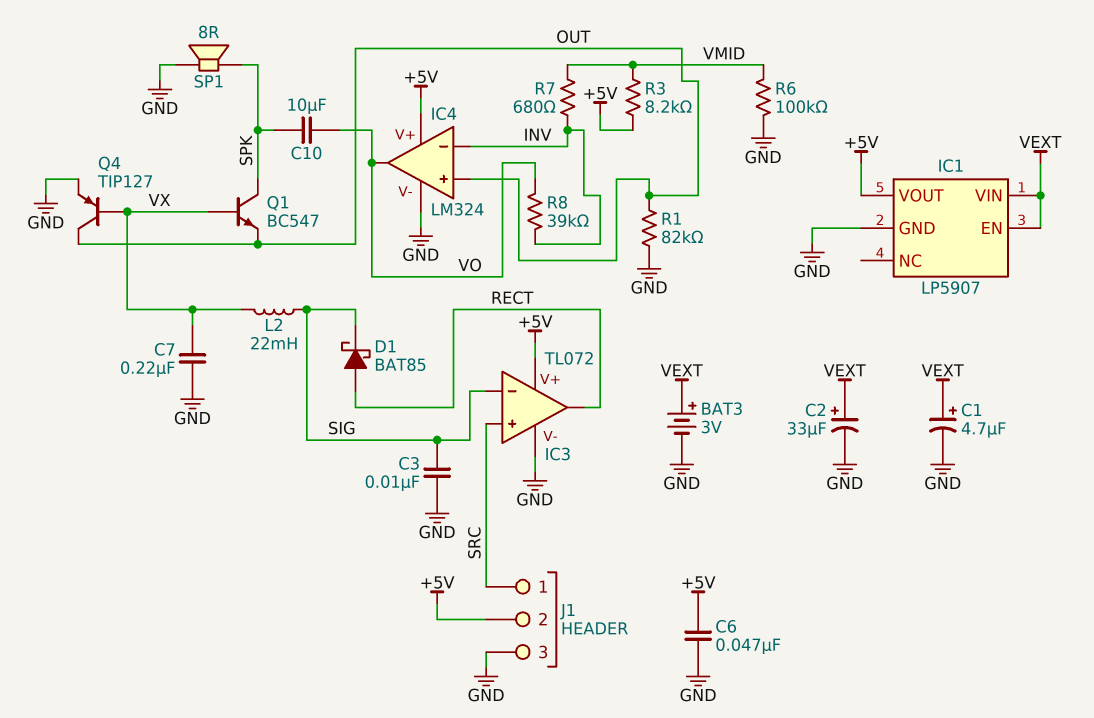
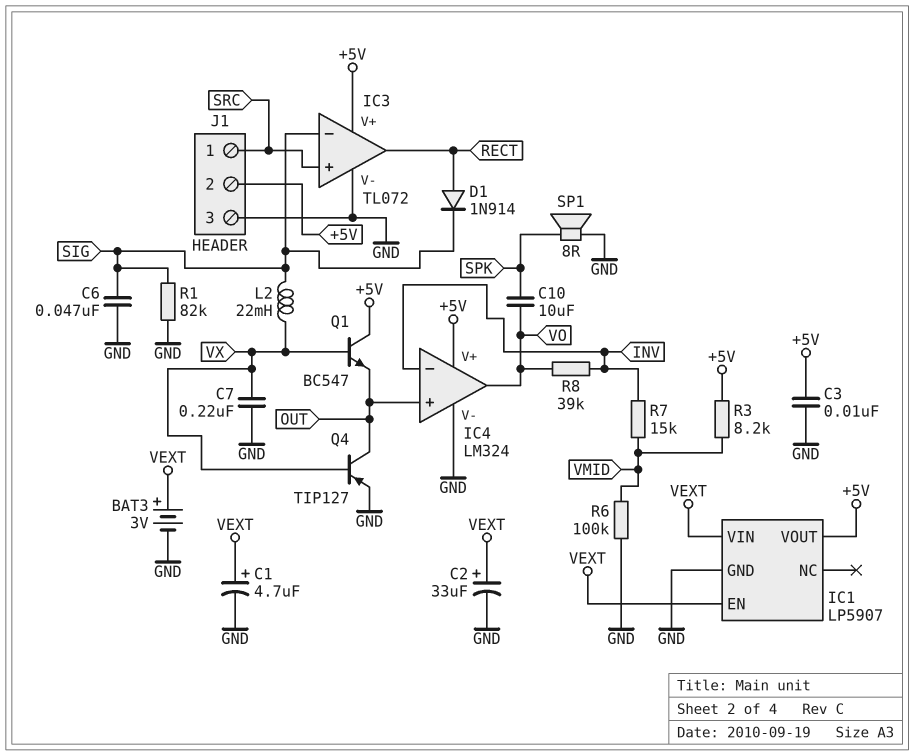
C3: 10nF (GND, SIG) -> 10nF (+5V, GND)
C6: 47nF (+5V, GND) -> 47nF (GND, SIG)
D1: schottky BAT85 (A RECT, K SIG) -> diode 1N914 (A RECT, K SIG)
Q1: NPN BC547 (B VX, C SPK, E OUT) -> NPN BC547 (B VX, C +5V, E OUT)
R1: 82k (GND, OUT) -> 82k (GND, SIG)
R7: 680 (INV, VMID) -> 15k (INV, VMID)

